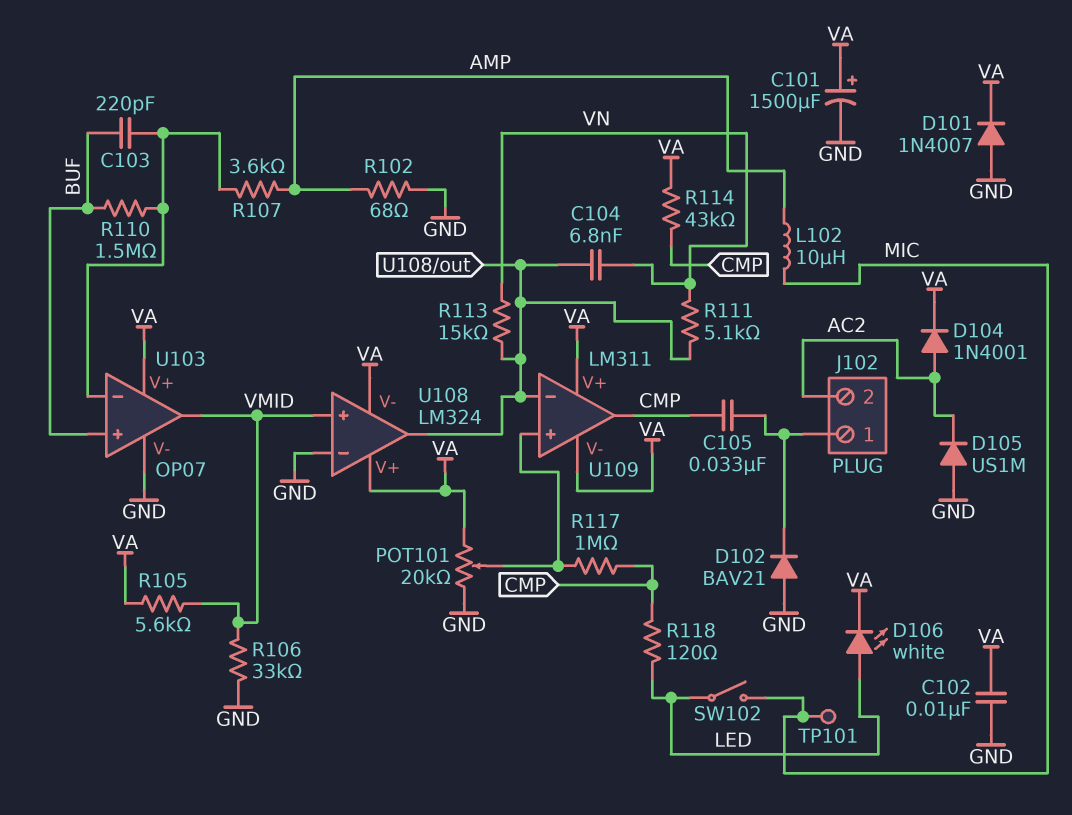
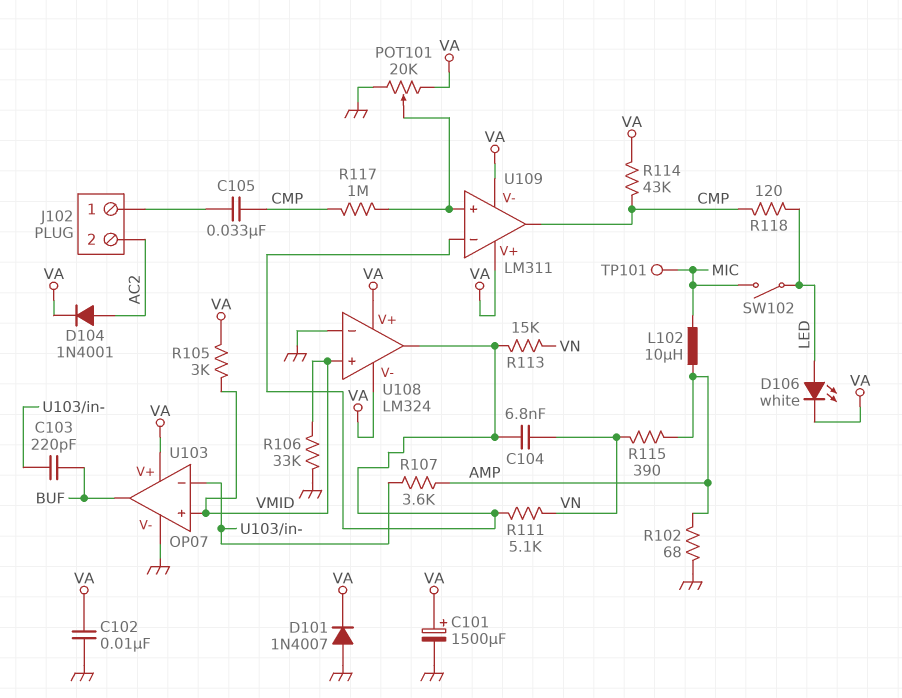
D102: diode BAV21 (A GND, K J102/1) -> none
D105: diode US1M (A GND, K AC2) -> none
R105: 5.6k (VA, VMID) -> 3k (VA, VMID)
R110: 1.5M (BUF, U103/in-) -> none
R115: none -> 390 (AMP, VN)
U103 pin in+: BUF -> VMID
U103 pin out: VMID -> BUF

